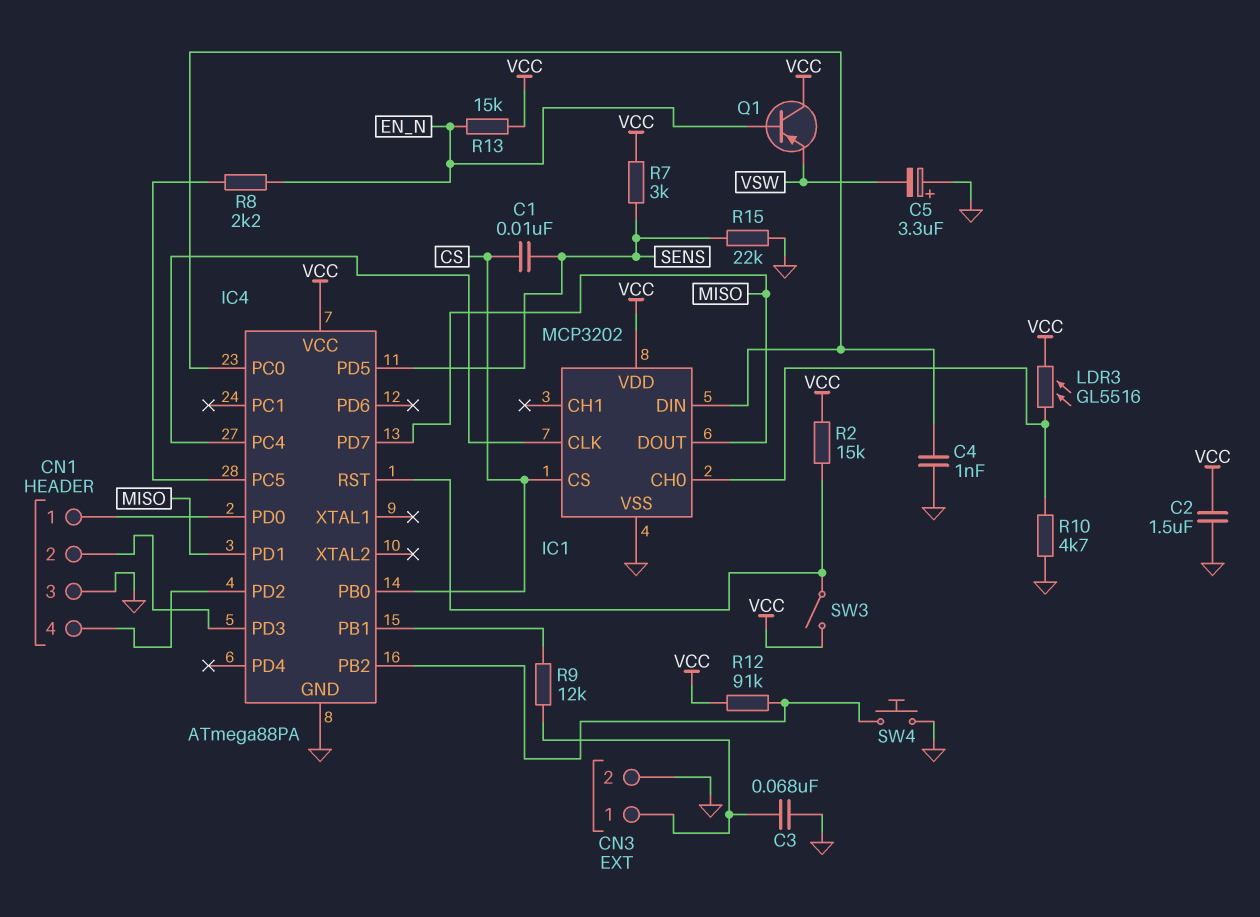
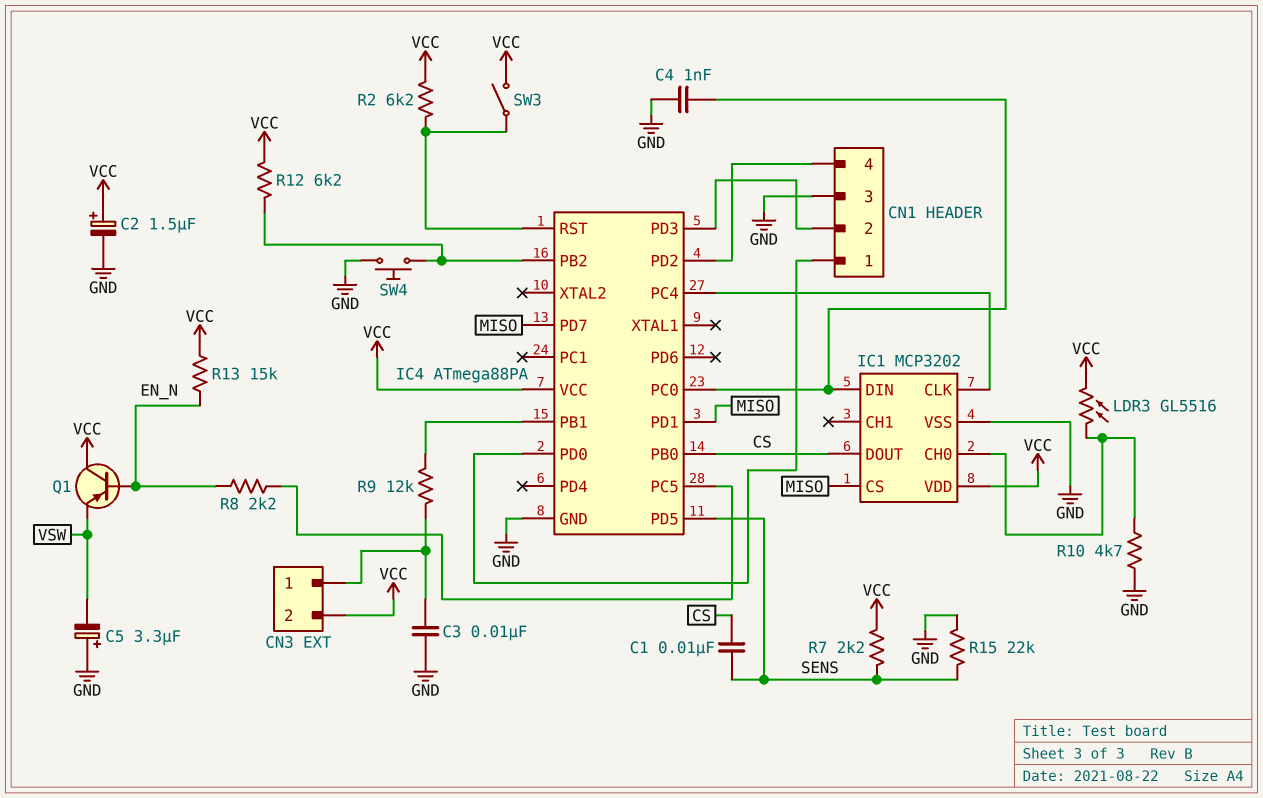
C2: 1.5uF (GND, VCC) -> 1.5uF (plus VCC, minus GND)
C3: 68nF (CN3/1, GND) -> 10nF (CN3/1, GND)
CN3 pin 2: GND -> VCC
IC1 pin CS: CS -> MISO
IC1 pin DOUT: MISO -> CS
R2: 15k (IC4/RST, VCC) -> 6.2k (IC4/RST, VCC)
R7: 3k (SENS, VCC) -> 2.2k (SENS, VCC)
R12: 91k (IC4/PB2, VCC) -> 6.2k (IC4/PB2, VCC)

